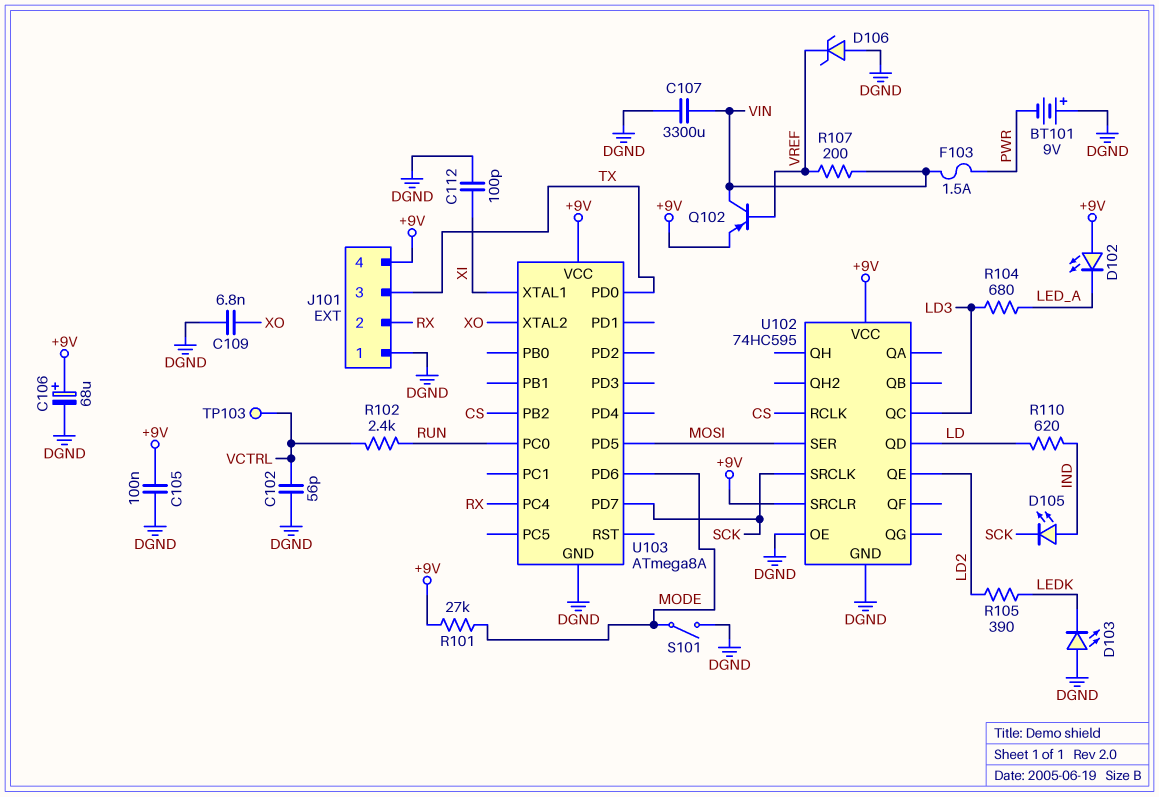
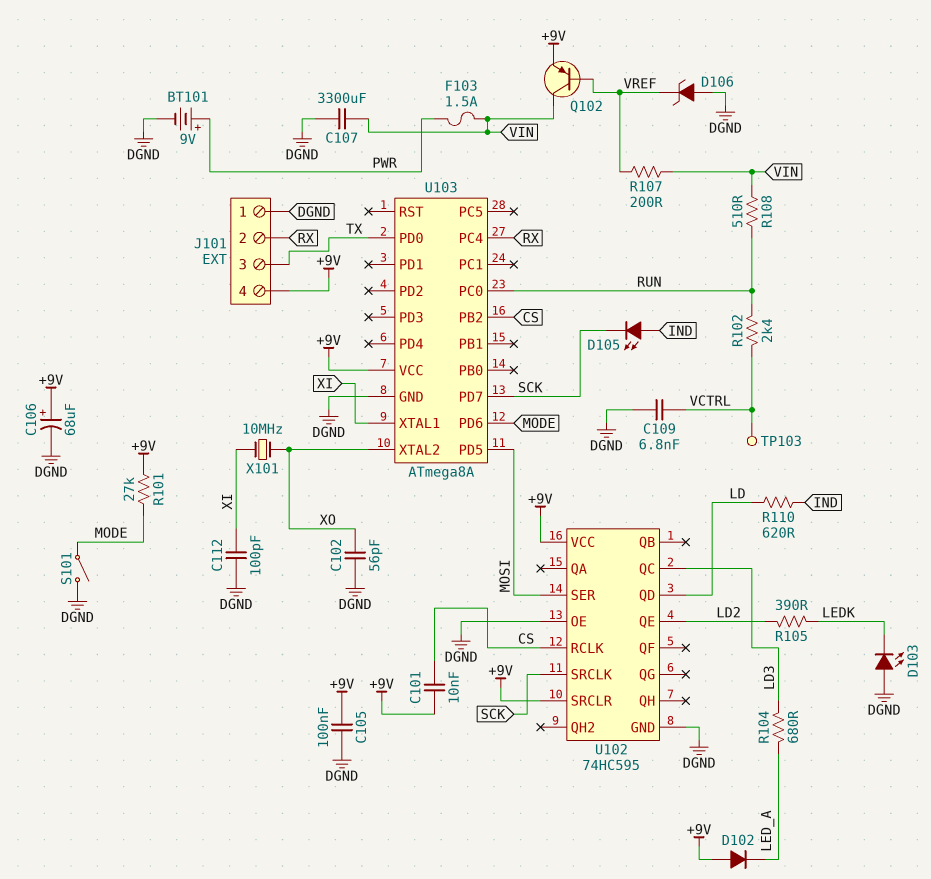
BT101: 9V (plus DGND, minus PWR) -> 9V (plus PWR, minus DGND)
C101: none -> 10nF (+9V, CS)
C102: 56pF (DGND, VCTRL) -> 56pF (DGND, XO)
C109: 6.8nF (DGND, XO) -> 6.8nF (DGND, VCTRL)
D102: LED (A +9V, K LED_A) -> diode (A +9V, K LED_A)
R108: none -> 510 (RUN, VIN)
X101: none -> 10MHz (XI, XO)

